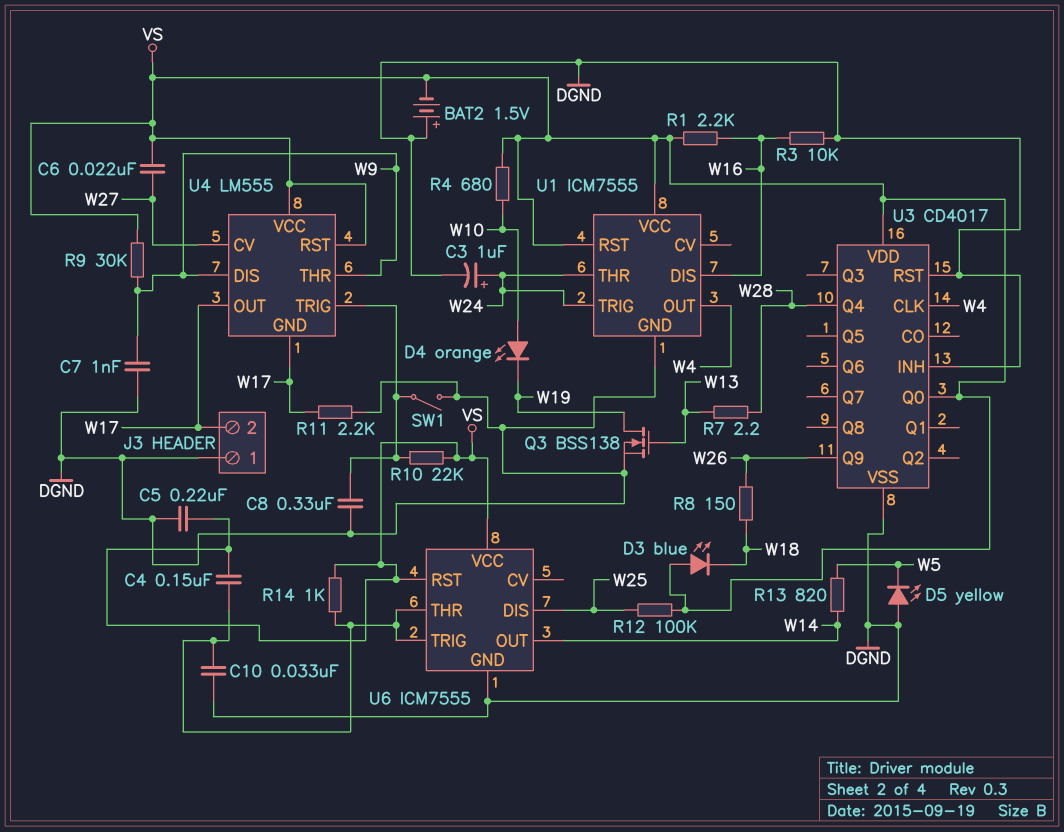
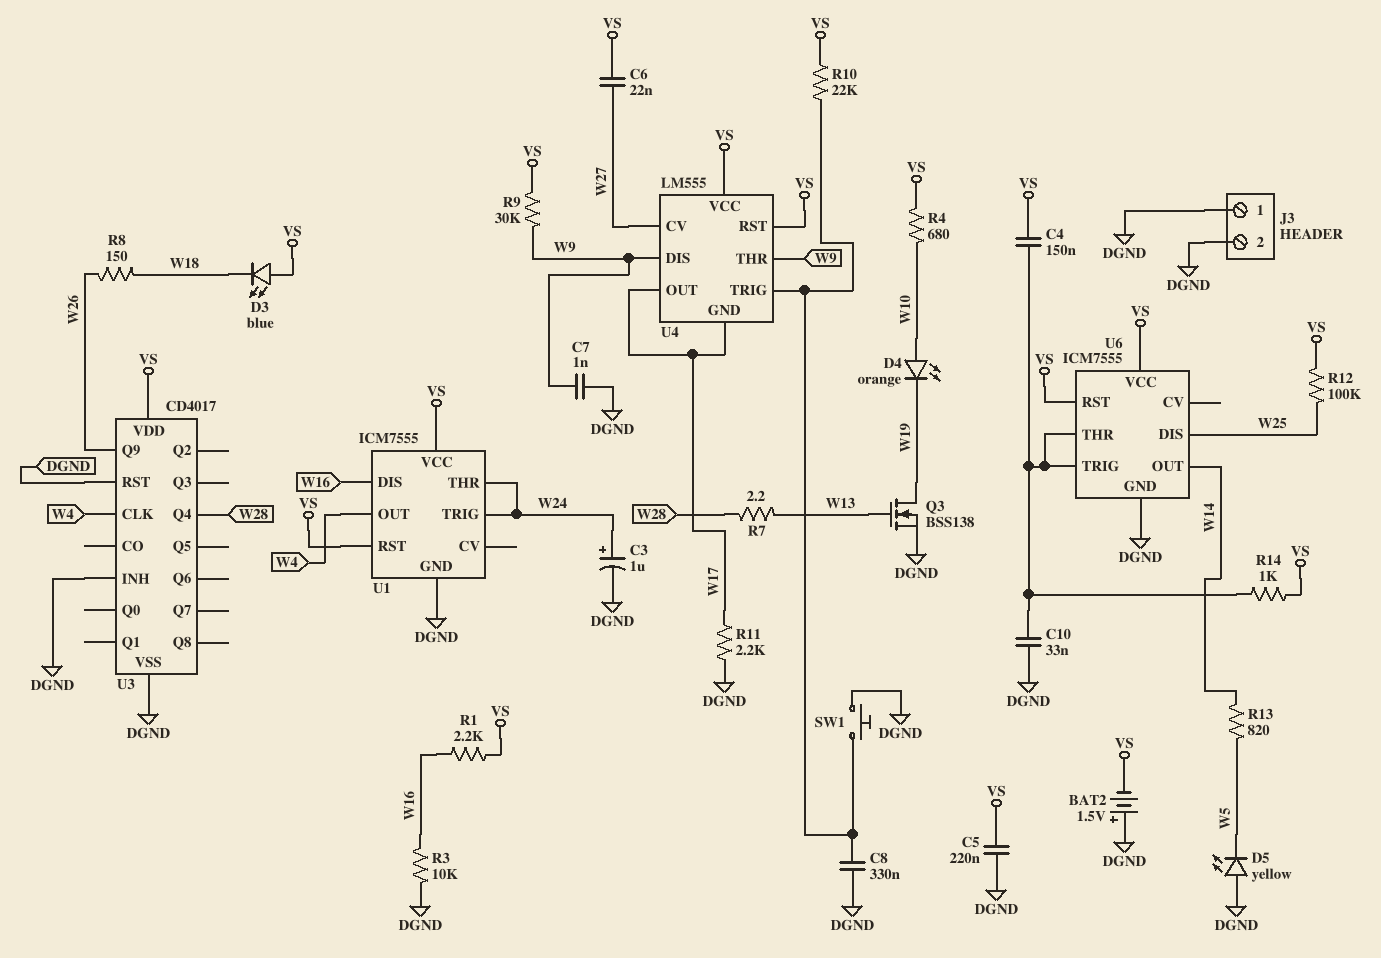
J3 pin 2: W17 -> DGND
SW1: switch (DGND, U4/TRIG) -> button (DGND, U4/TRIG)
U3 pin Q0: VS -> none

